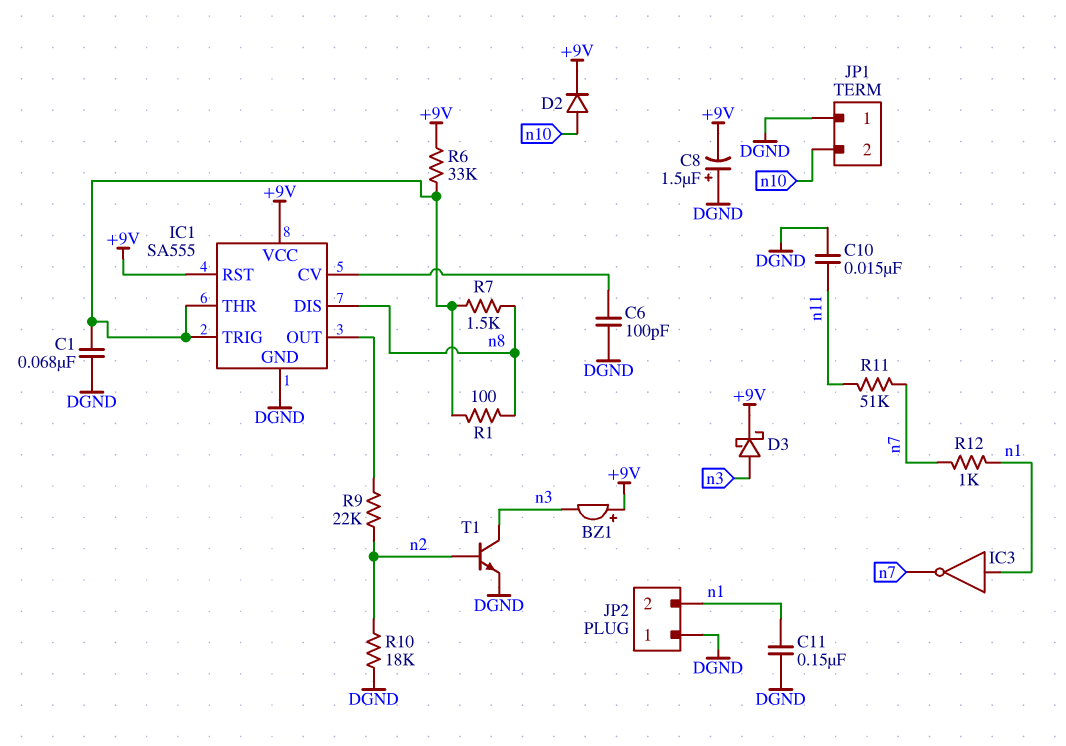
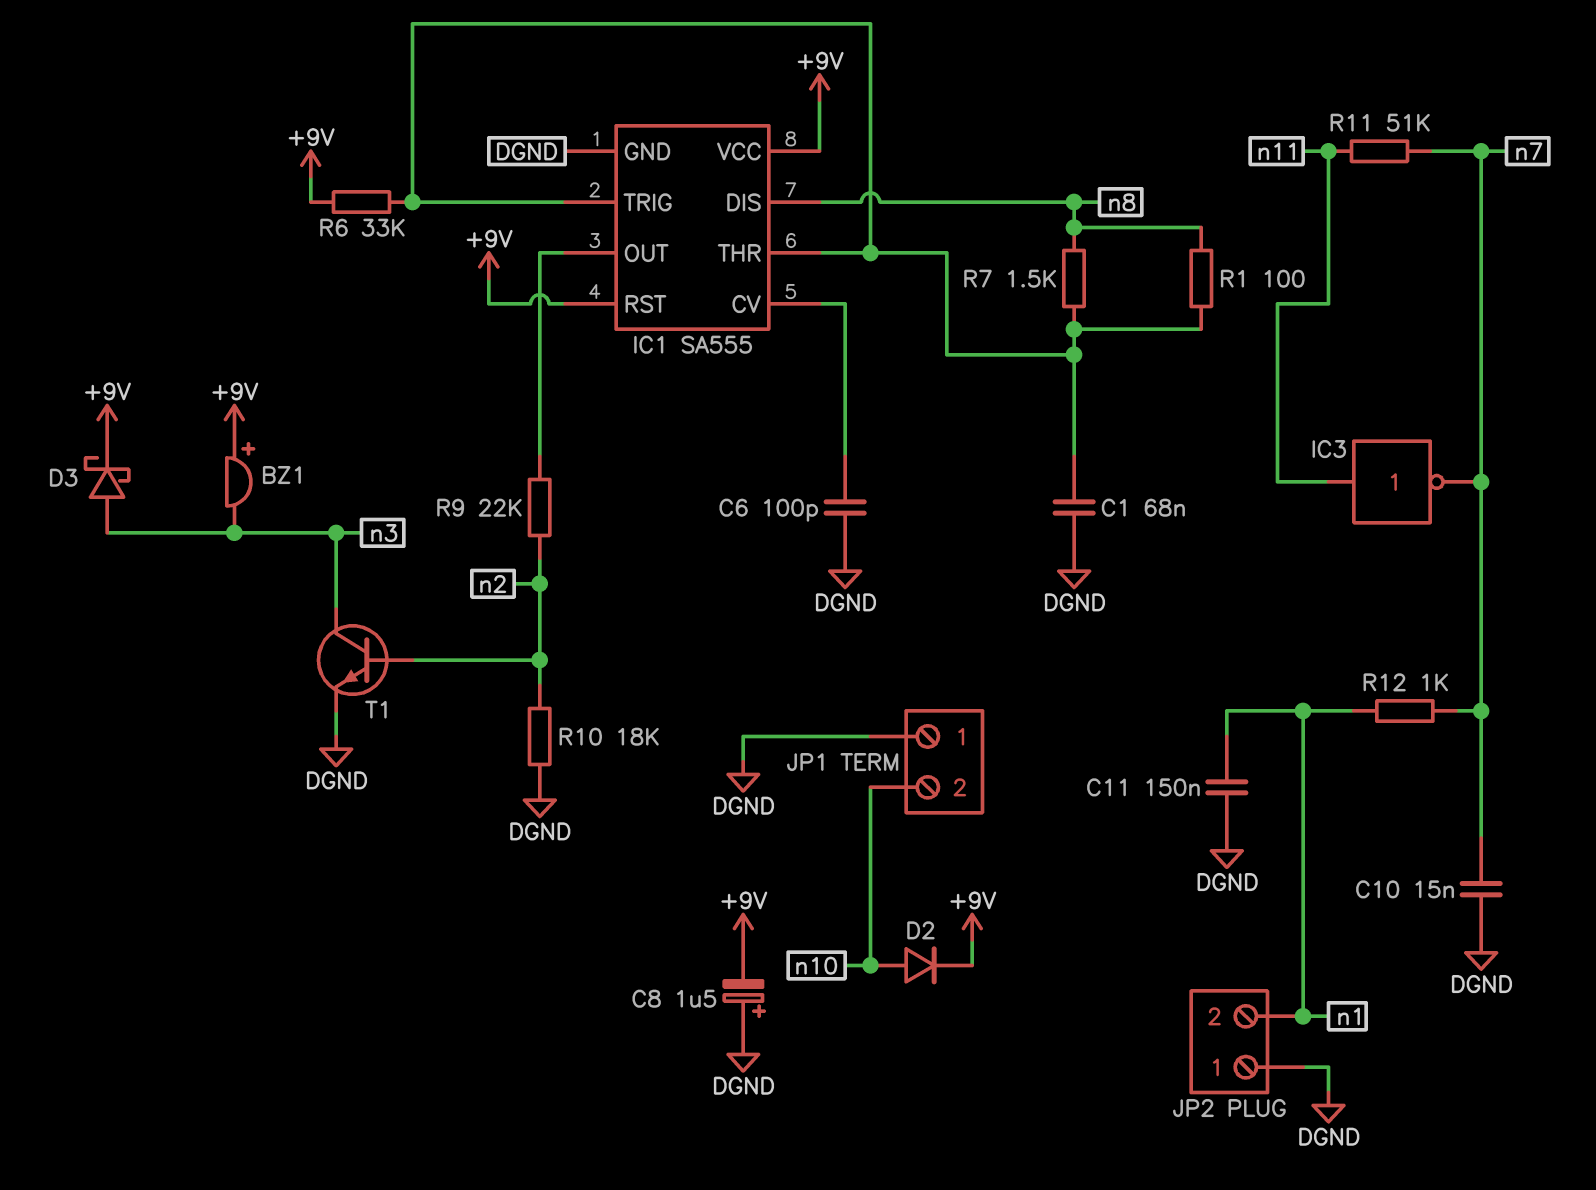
C10: 15nF (DGND, n11) -> 15nF (DGND, n7)
IC3: NOT (in n1, out n7) -> NOT (in n11, out n7)

